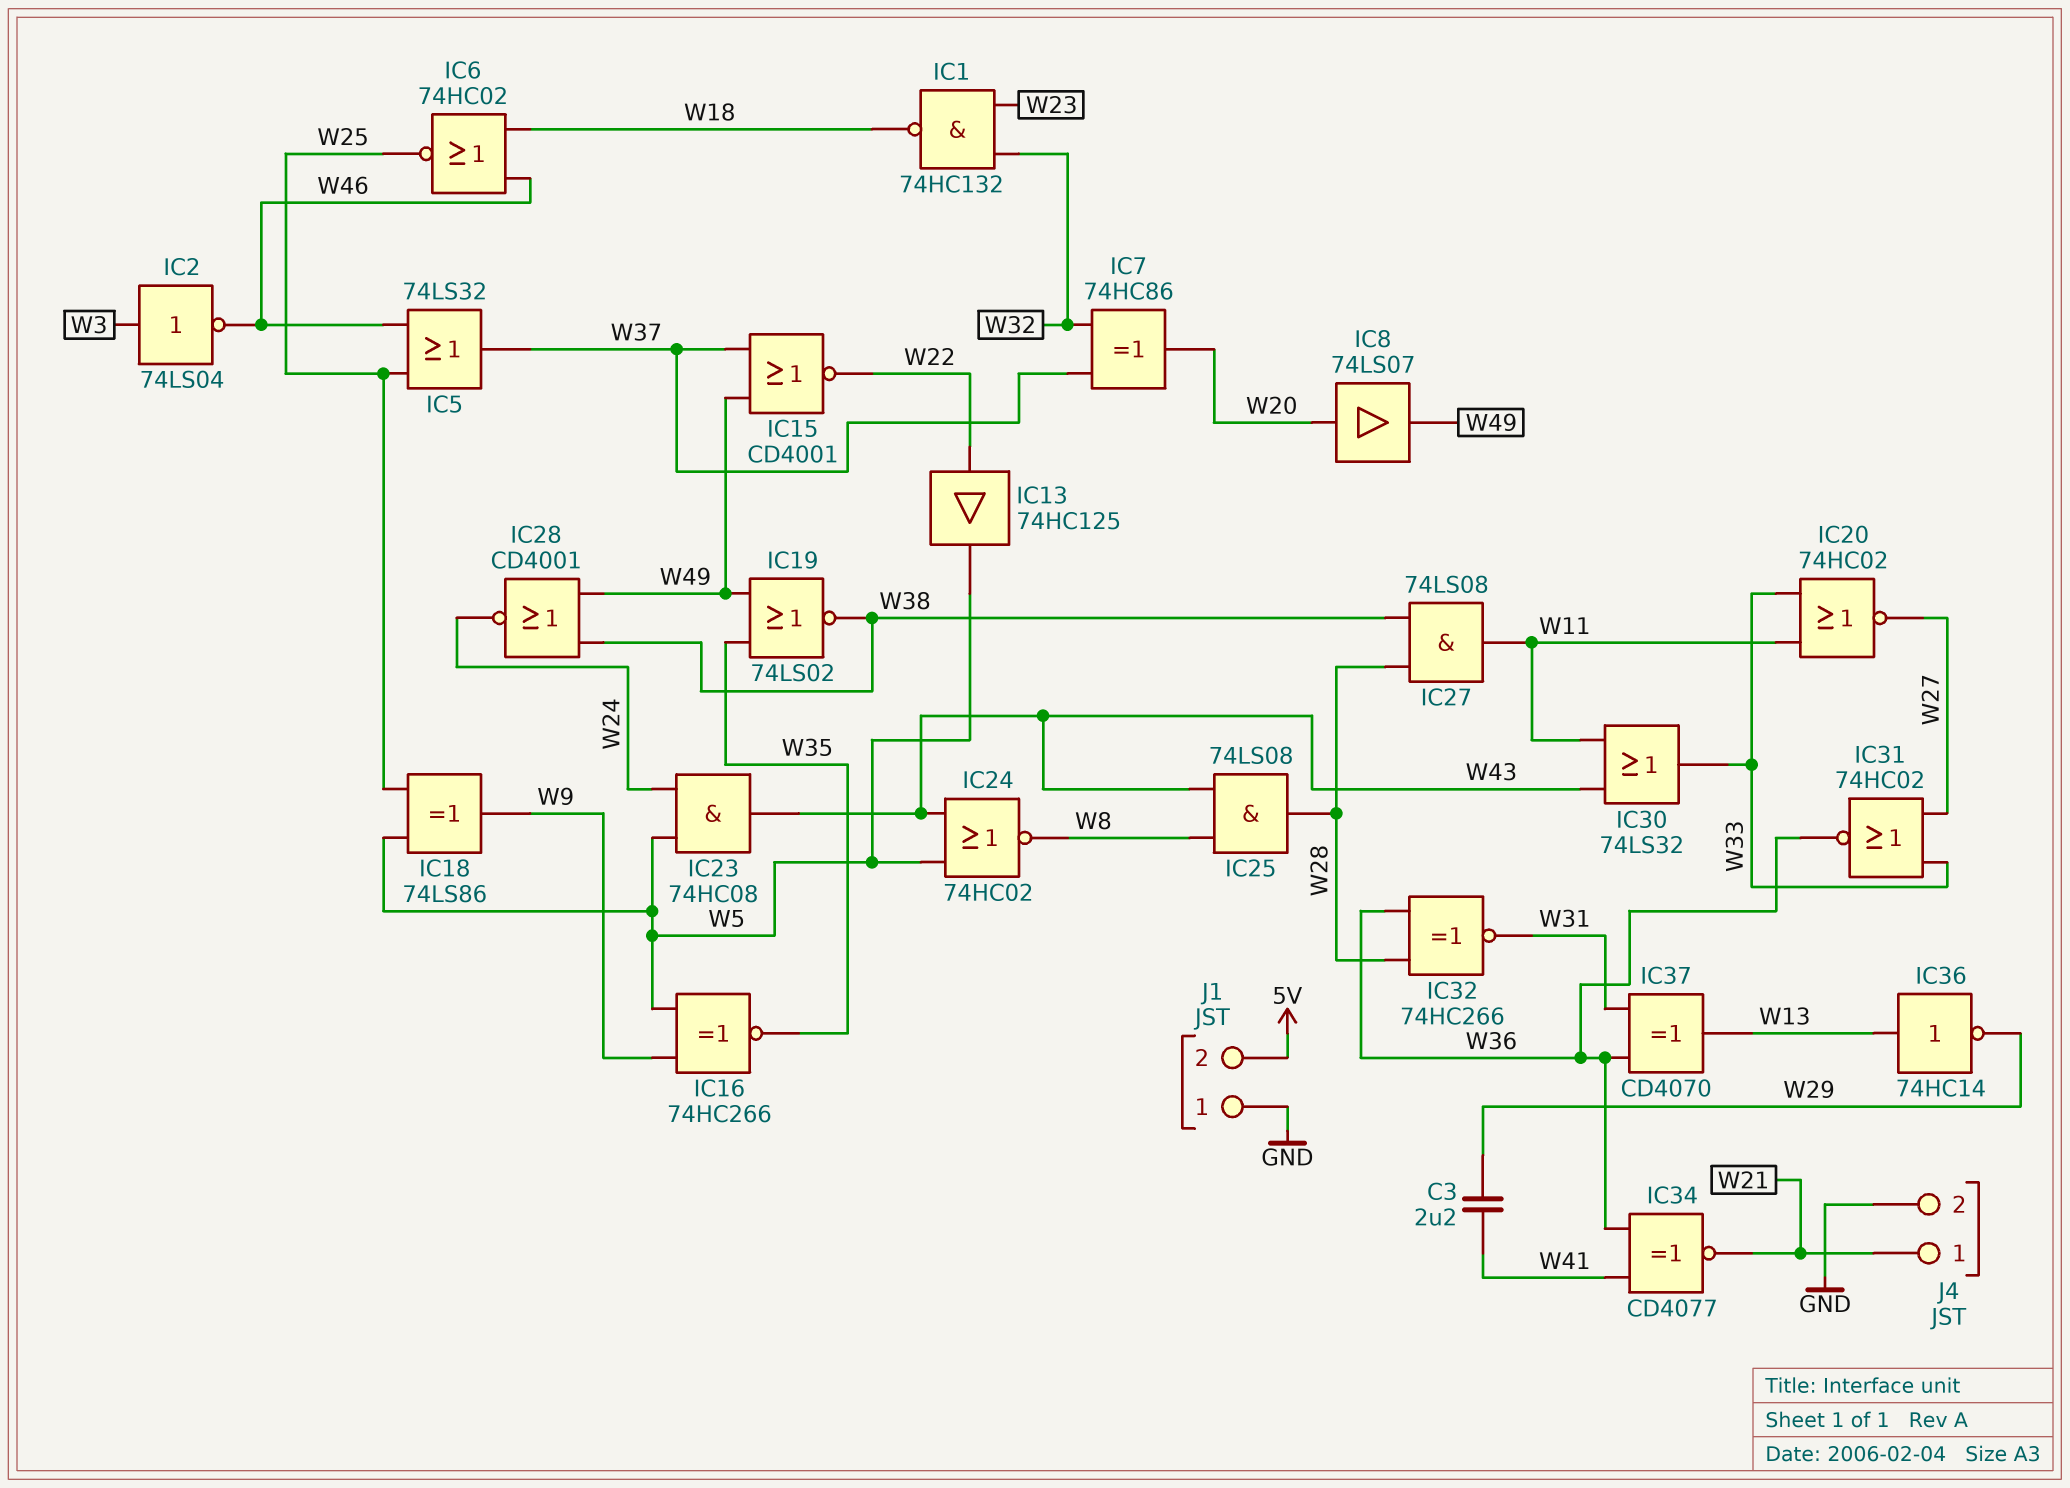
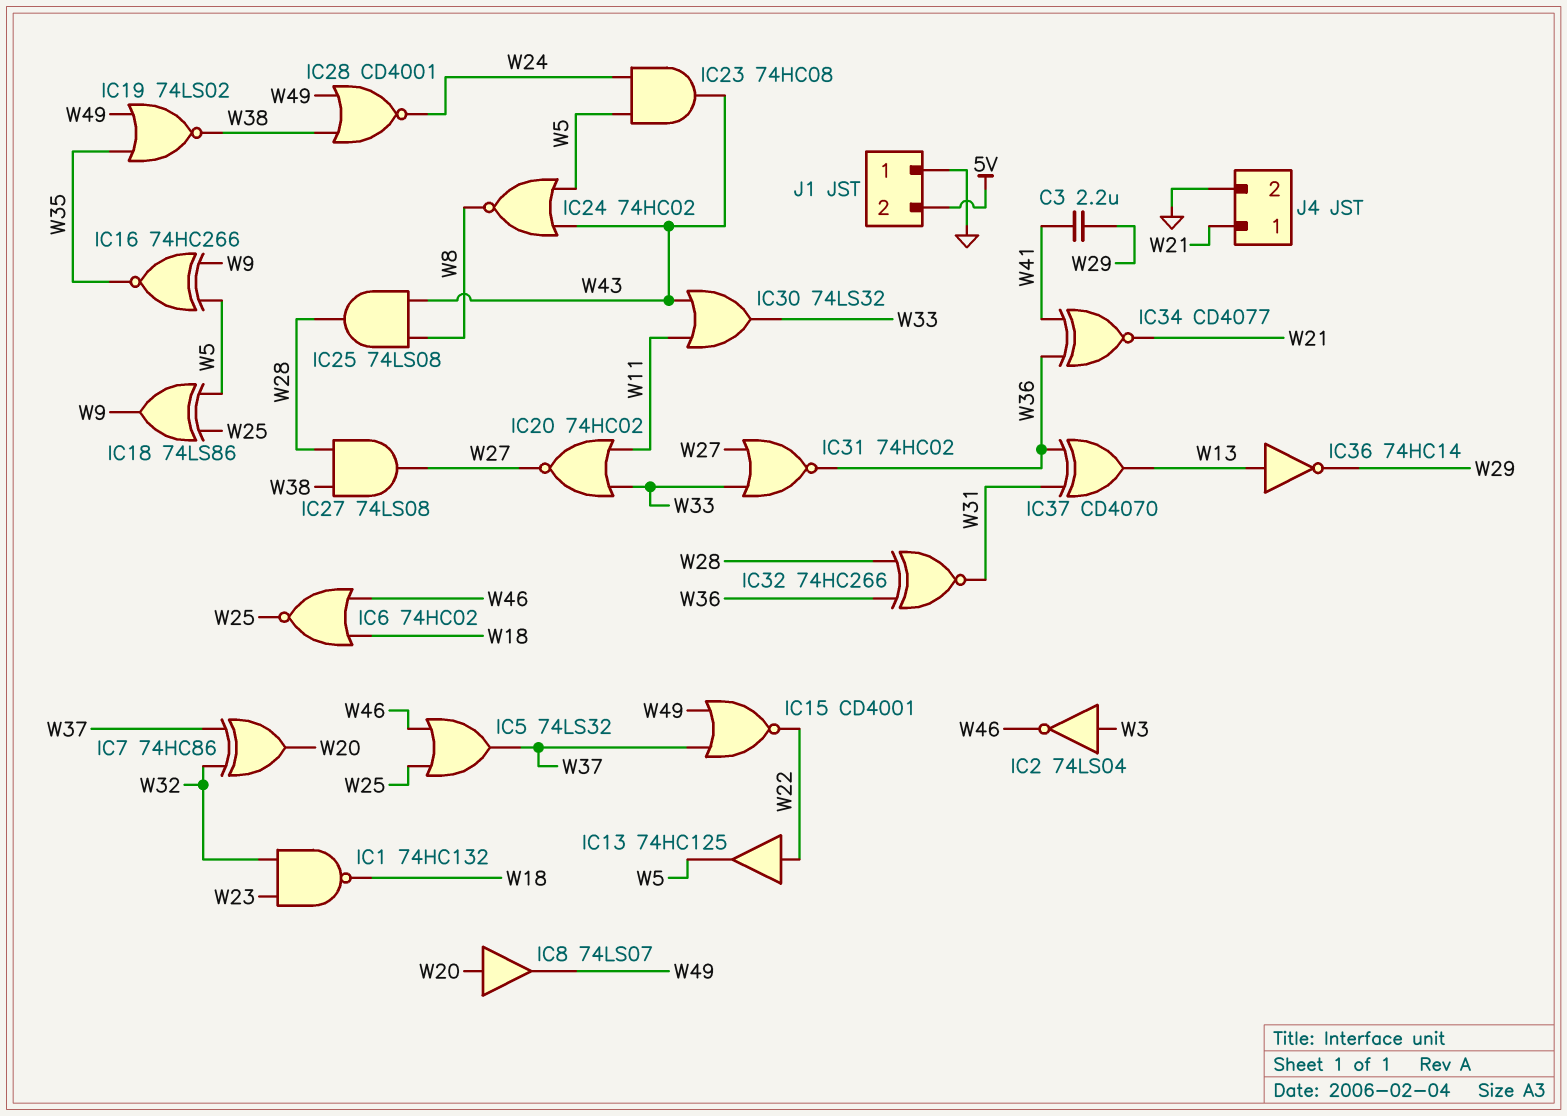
IC27: AND 74LS08 (in W28, in W38, out W11) -> AND 74LS08 (in W28, in W38, out W27)

